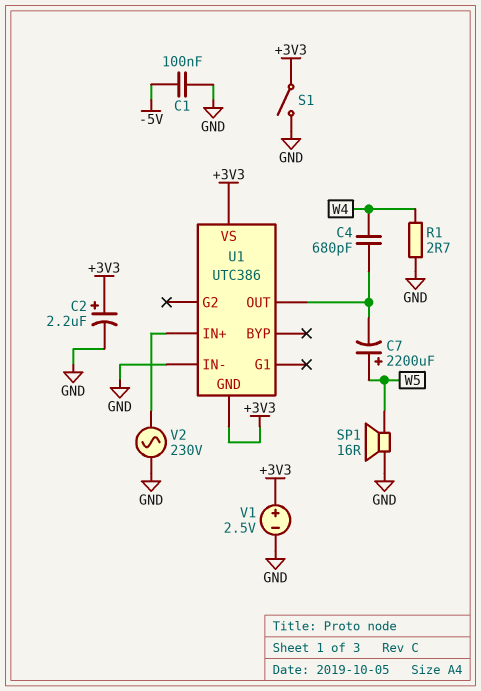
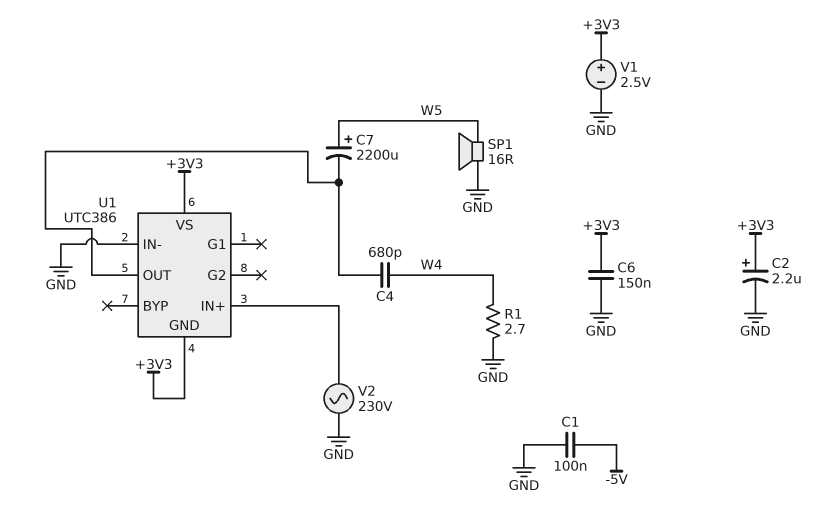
C6: none -> 150nF (+3V3, GND)
S1: switch (+3V3, GND) -> none

